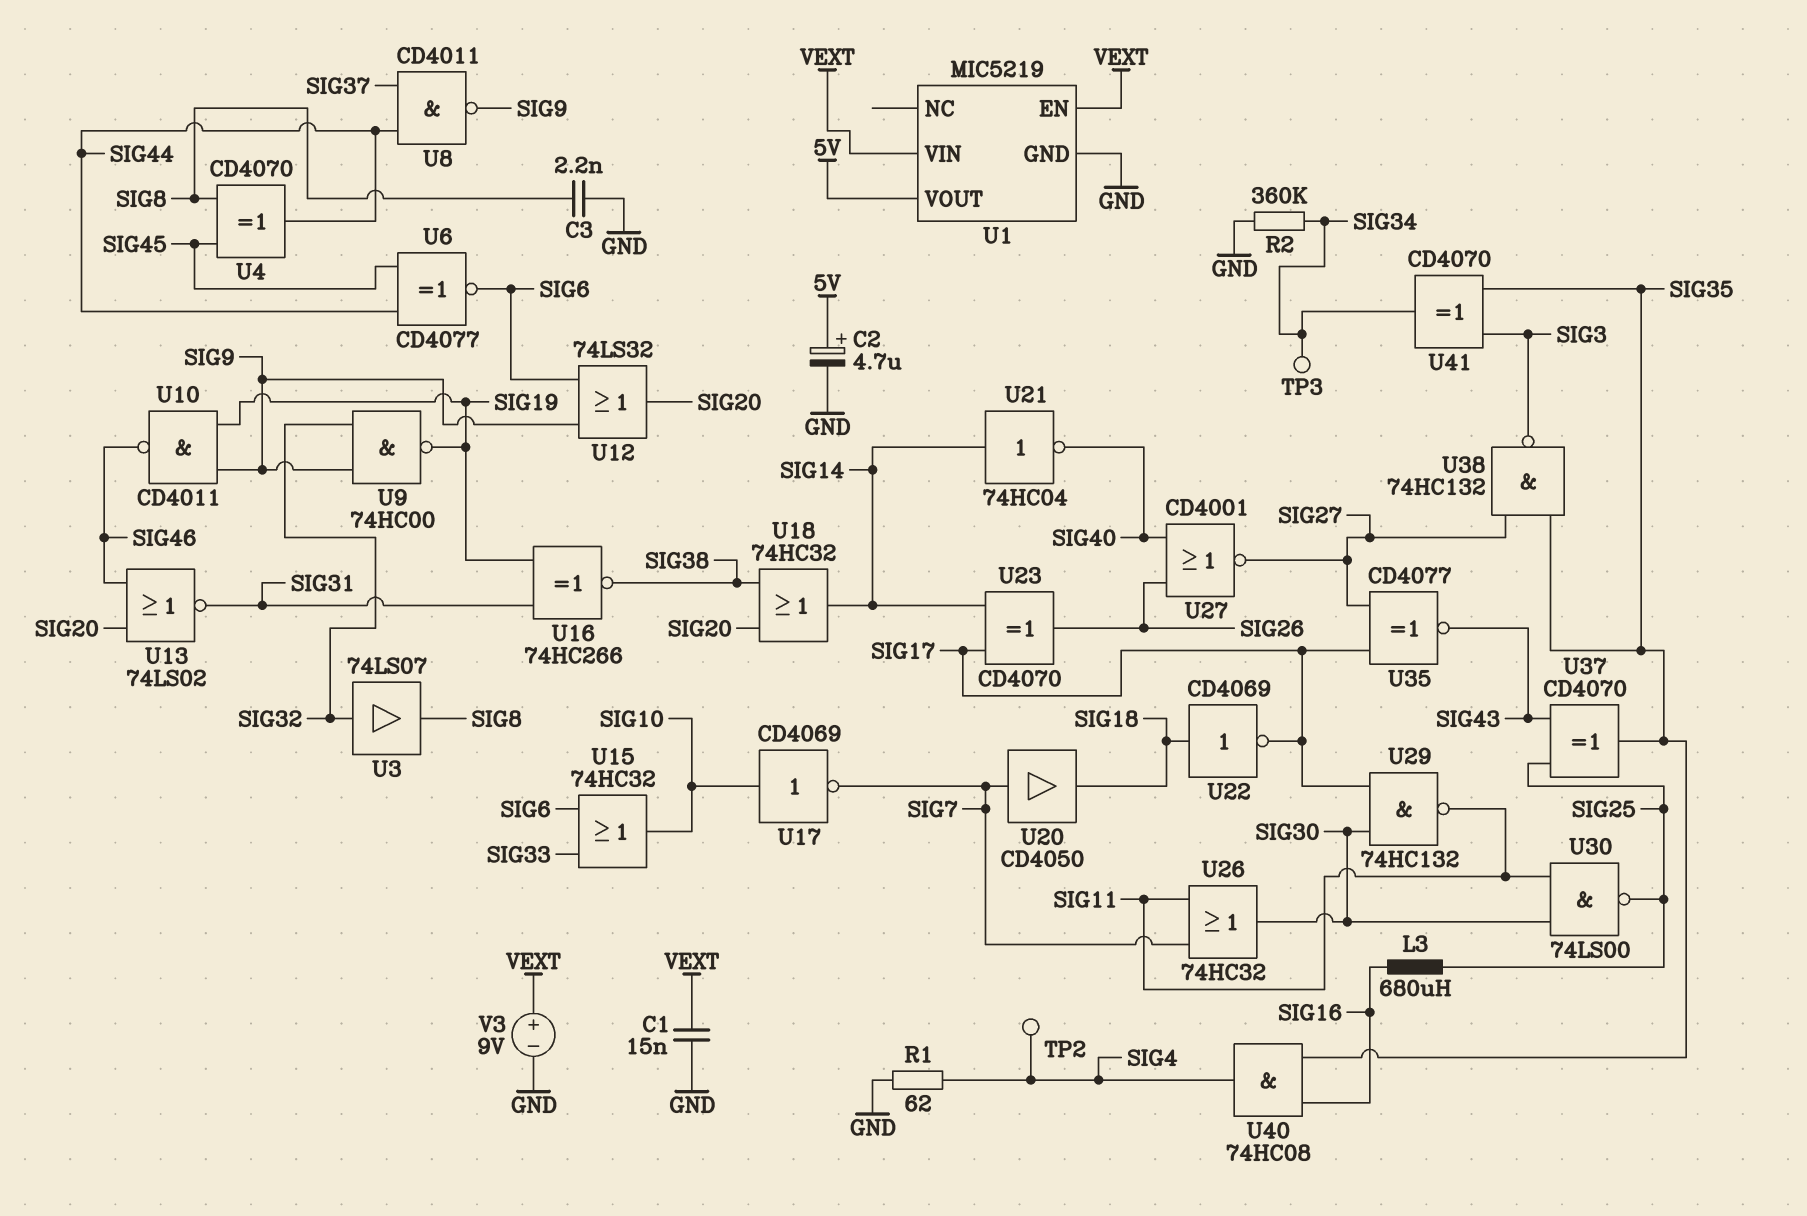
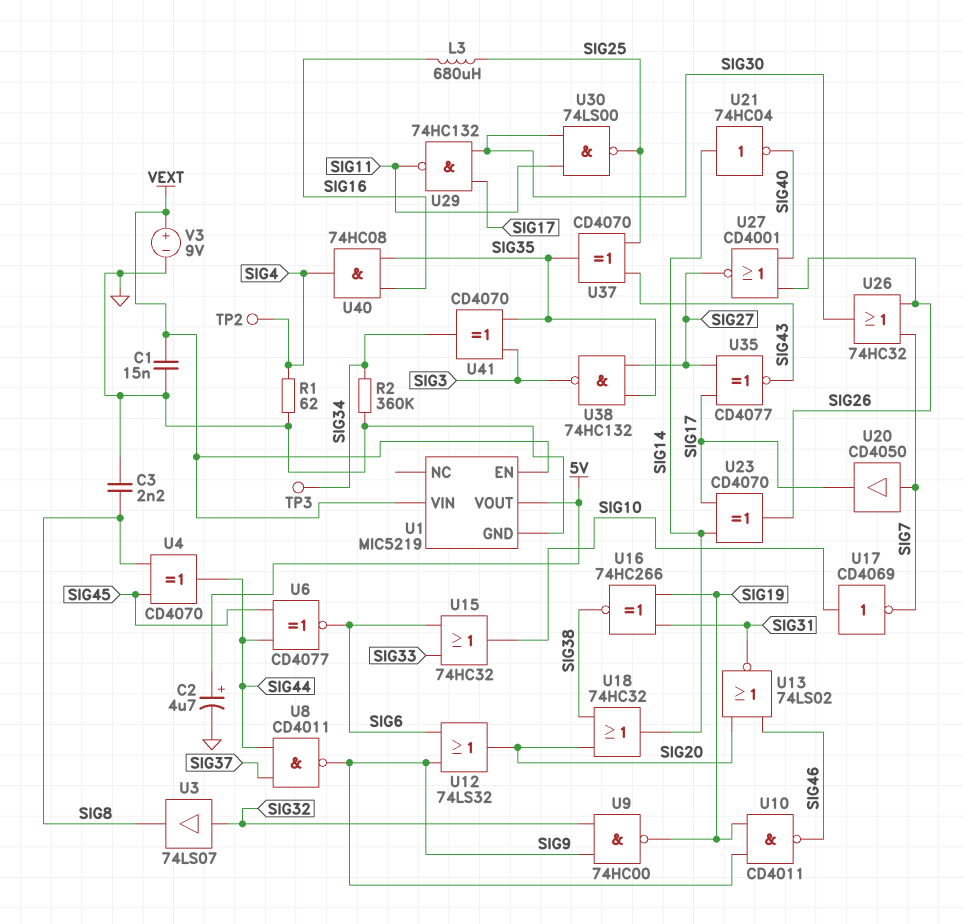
U20: buffer CD4050 (in SIG7, out SIG18) -> buffer CD4050 (in SIG7, out SIG17)
U22: NOT CD4069 (in SIG18, out SIG17) -> none
U26: OR 74HC32 (in SIG7, in SIG11, out SIG30) -> OR 74HC32 (in SIG7, in SIG26, out SIG30)

